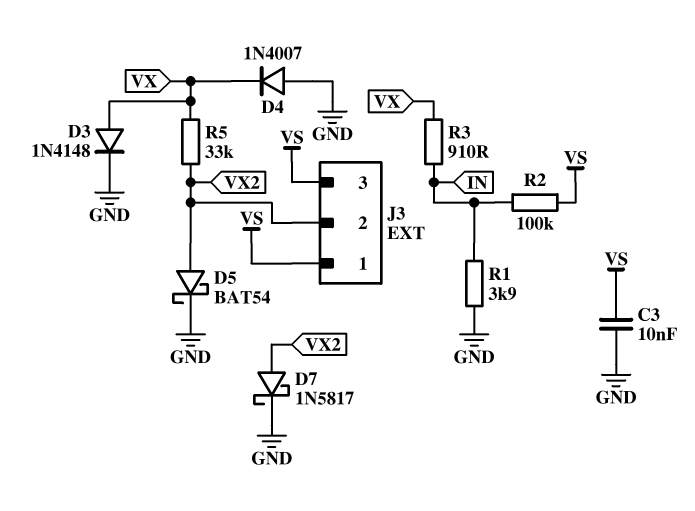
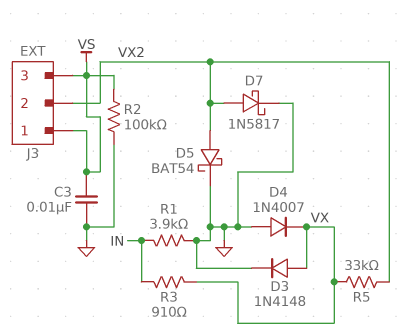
R2: 100k (IN, VS) -> 100k (GND, VS)

